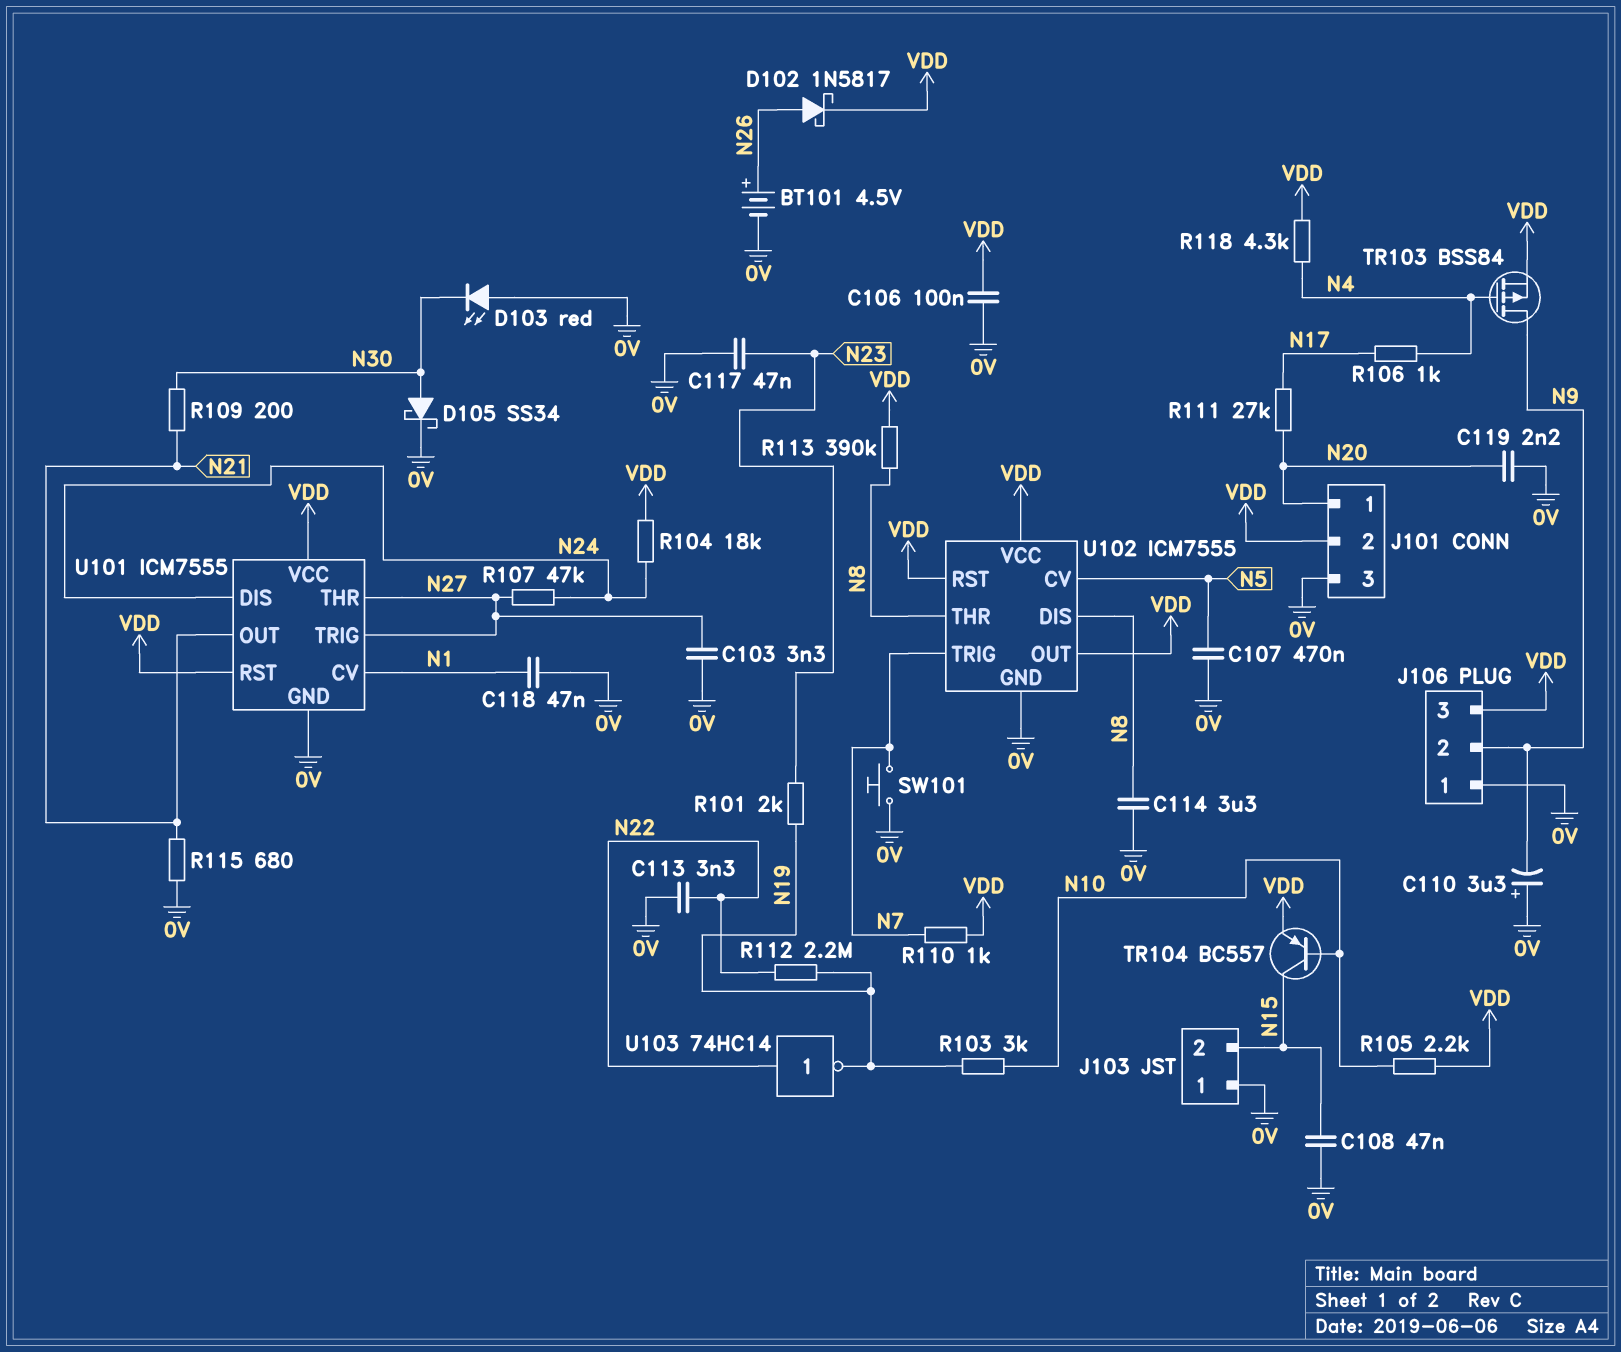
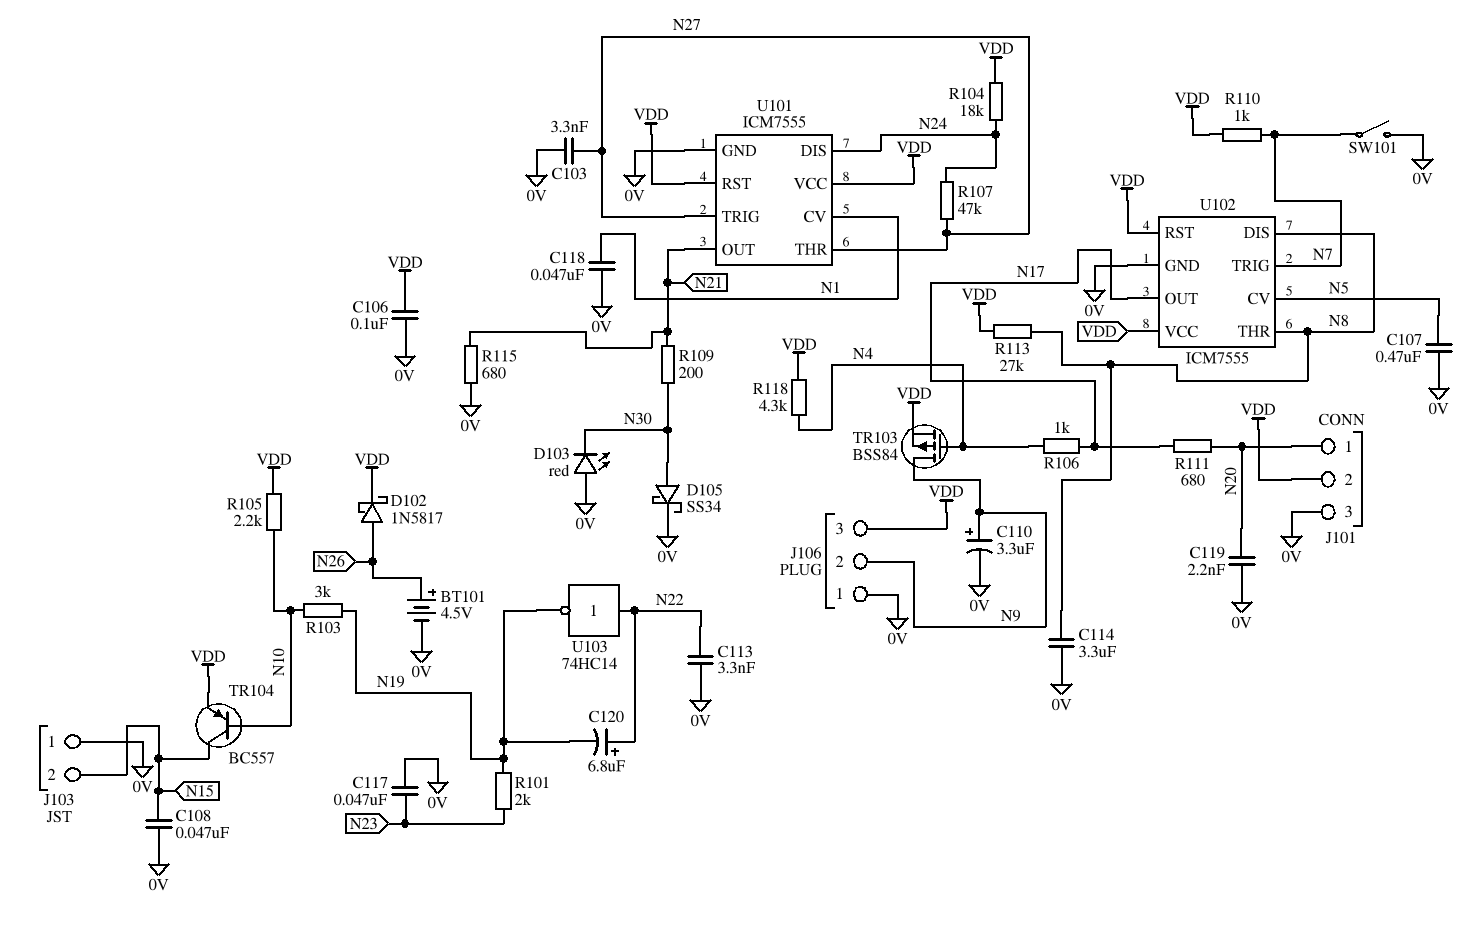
C110: 3.3uF (plus 0V, minus N9) -> 3.3uF (plus N9, minus 0V)
C120: none -> 6.8uF (plus N22, minus N19)
R111: 27k (N17, N20) -> 680 (N17, N20)
R112: 2.2M (N19, N22) -> none
R113: 390k (N8, VDD) -> 27k (N8, VDD)
SW101: button (0V, N7) -> switch (0V, N7)
U102 pin OUT: VDD -> N17

